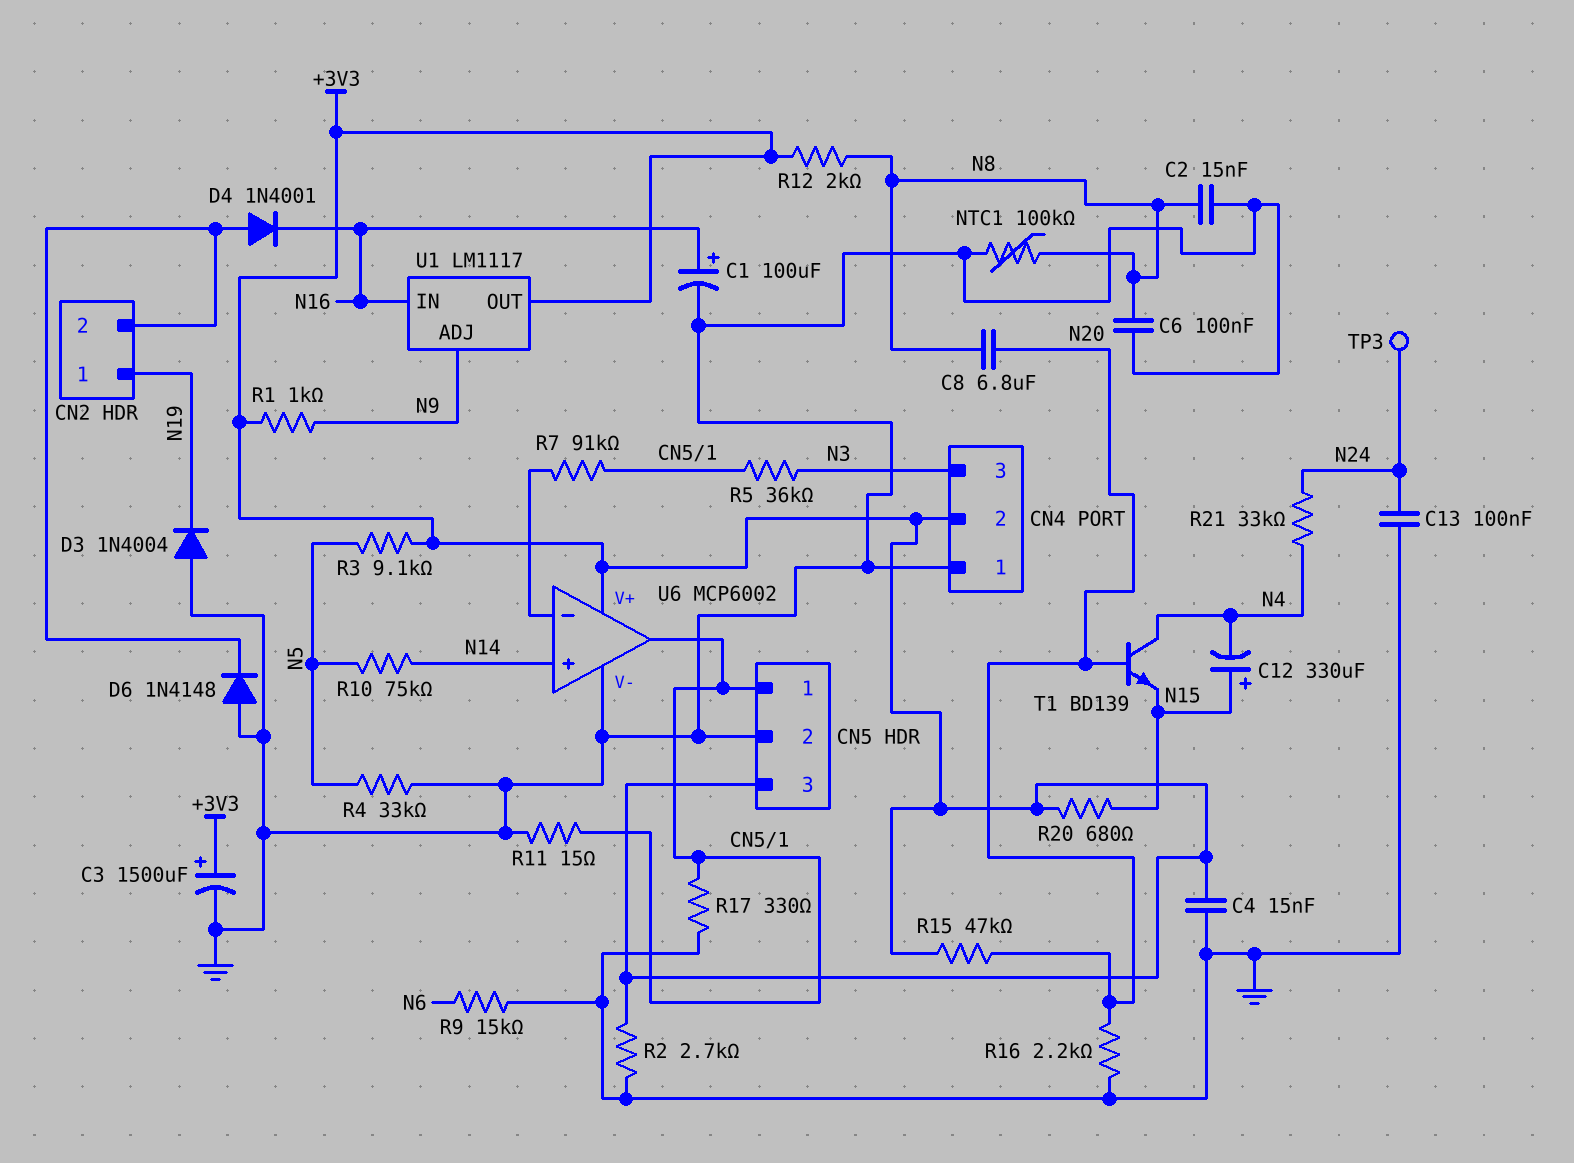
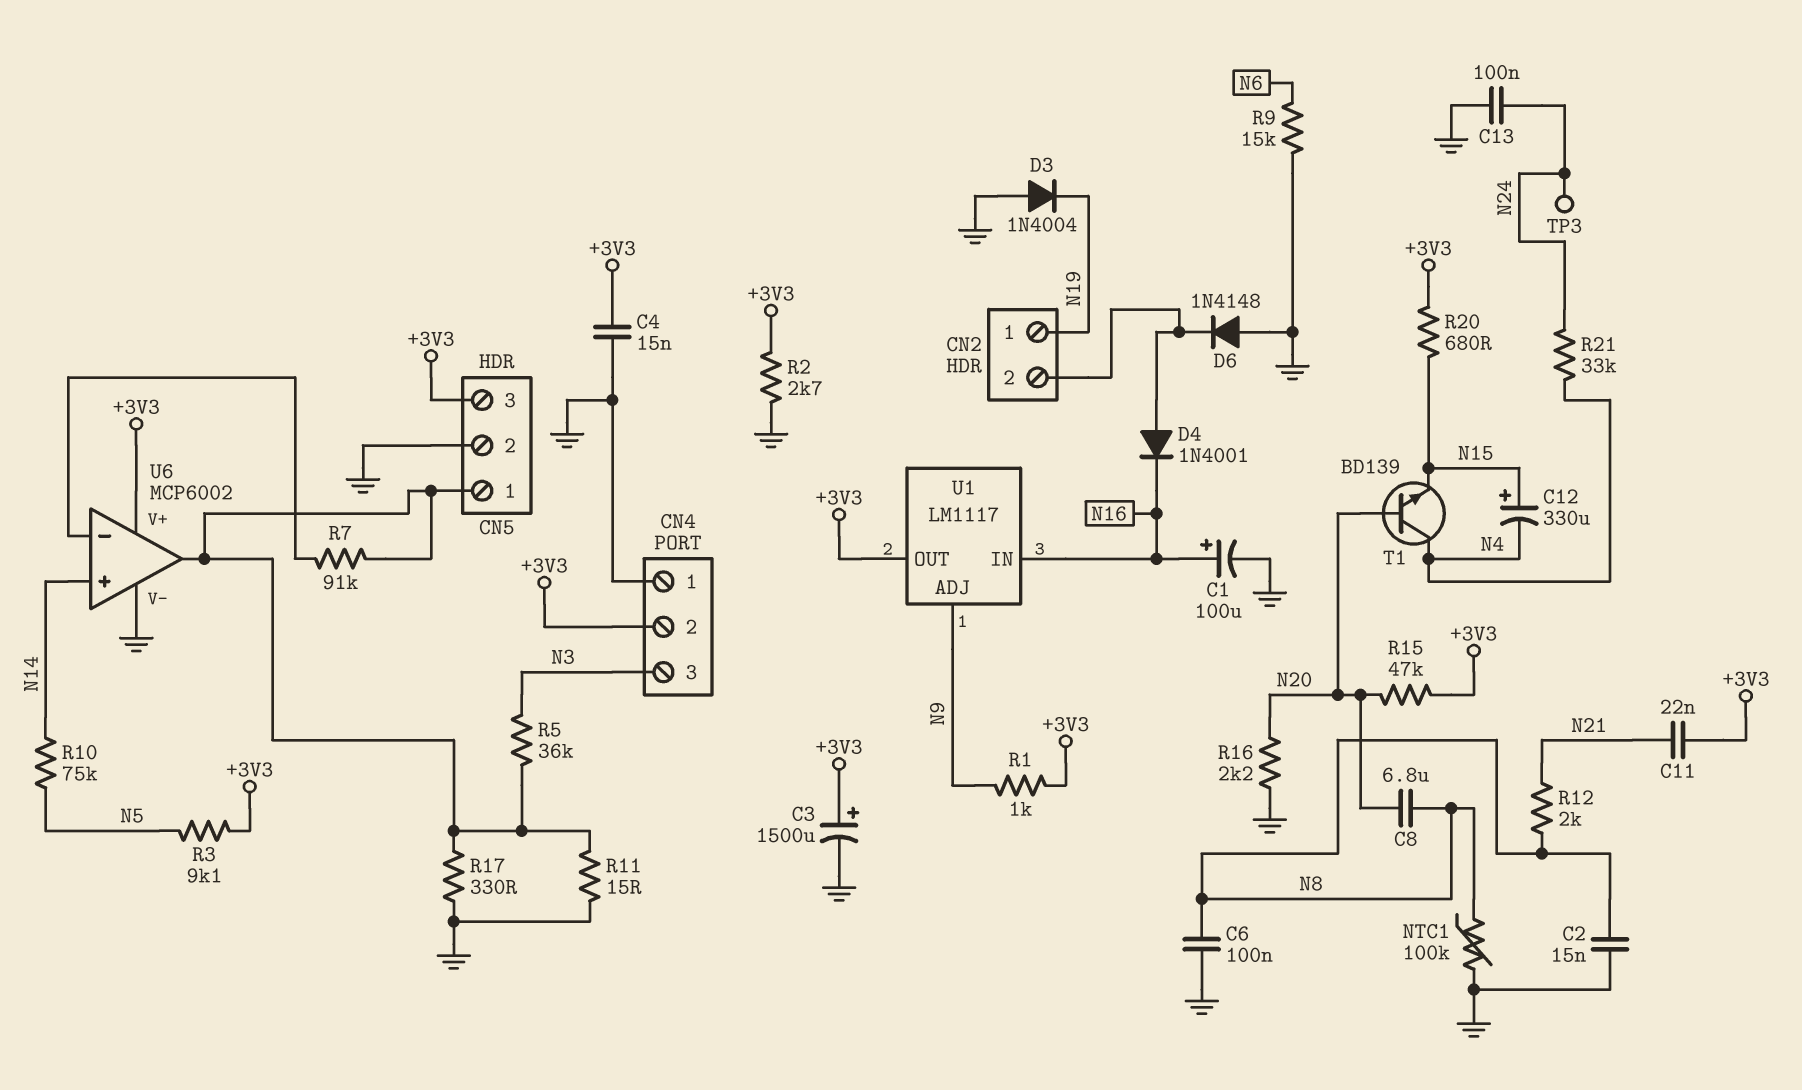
C11: none -> 22nF (+3V3, N21)
R4: 33k (GND, N5) -> none
R12: 2k (+3V3, N8) -> 2k (N8, N21)

